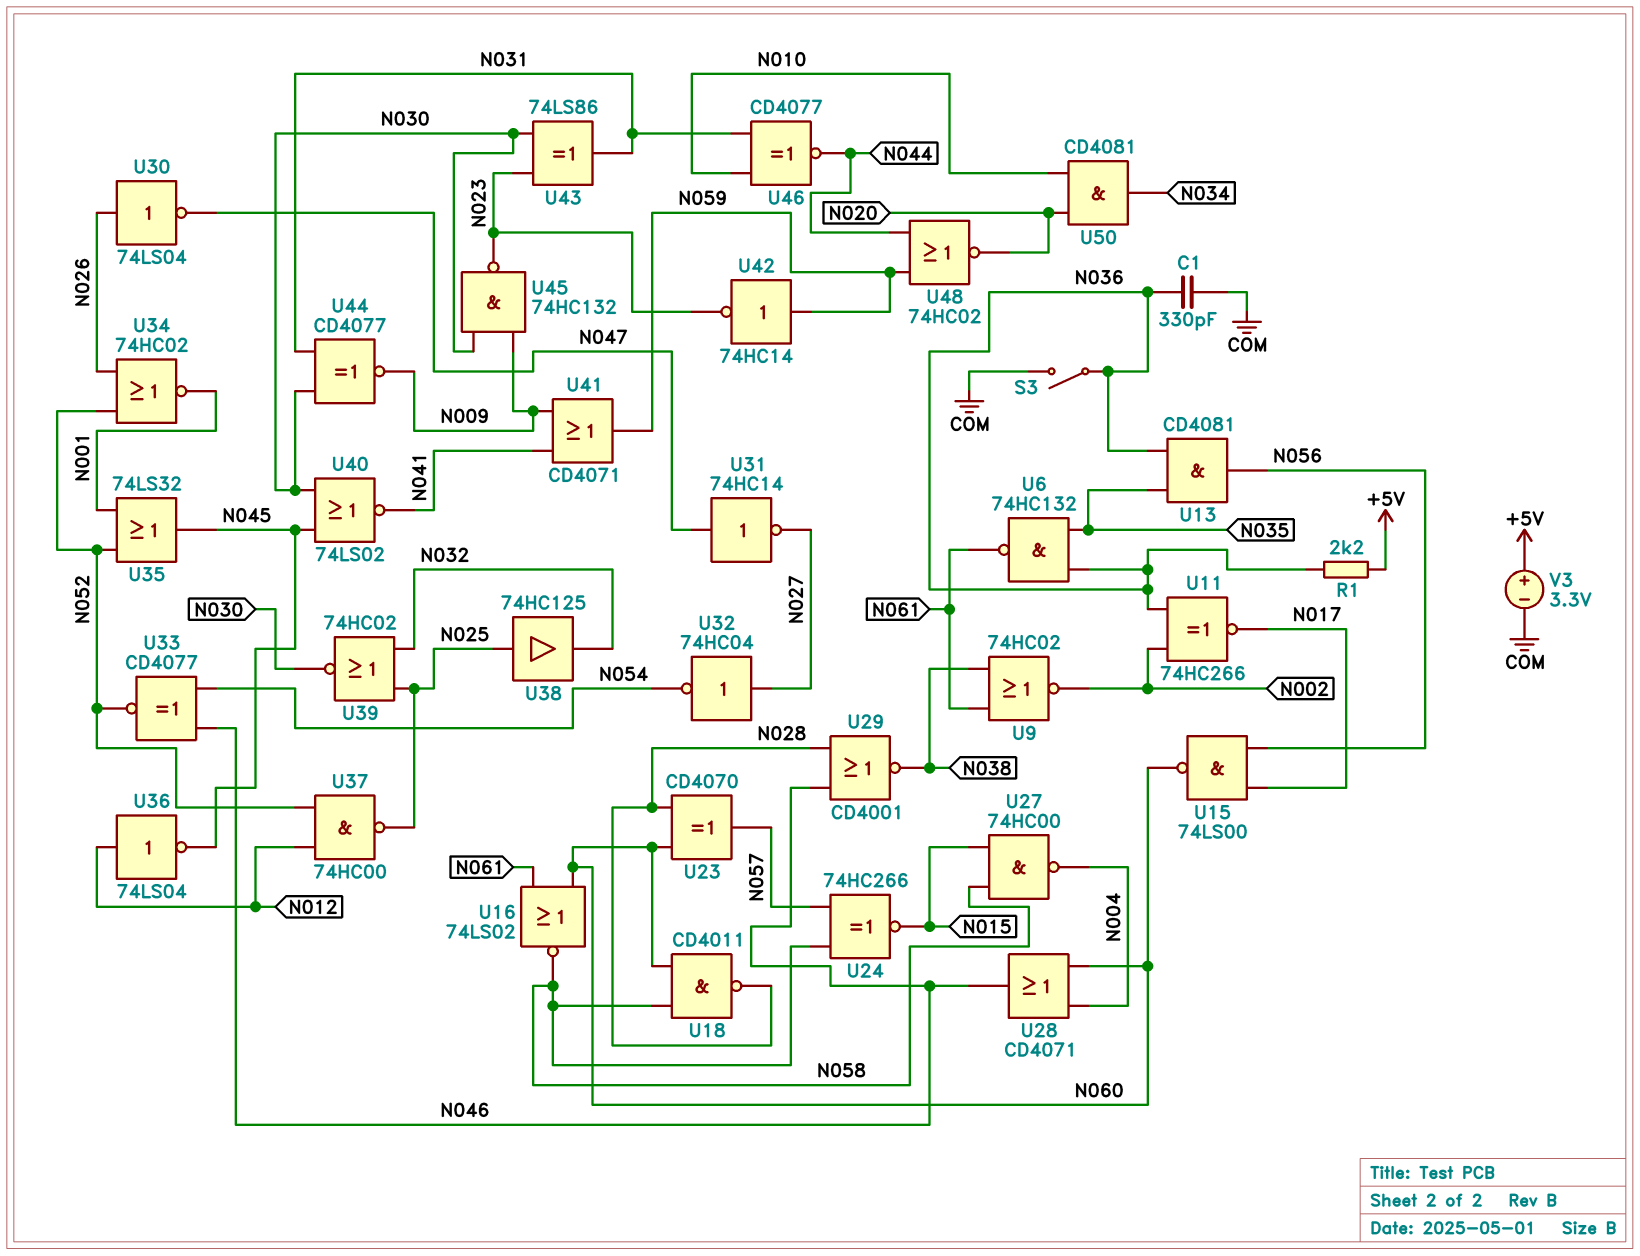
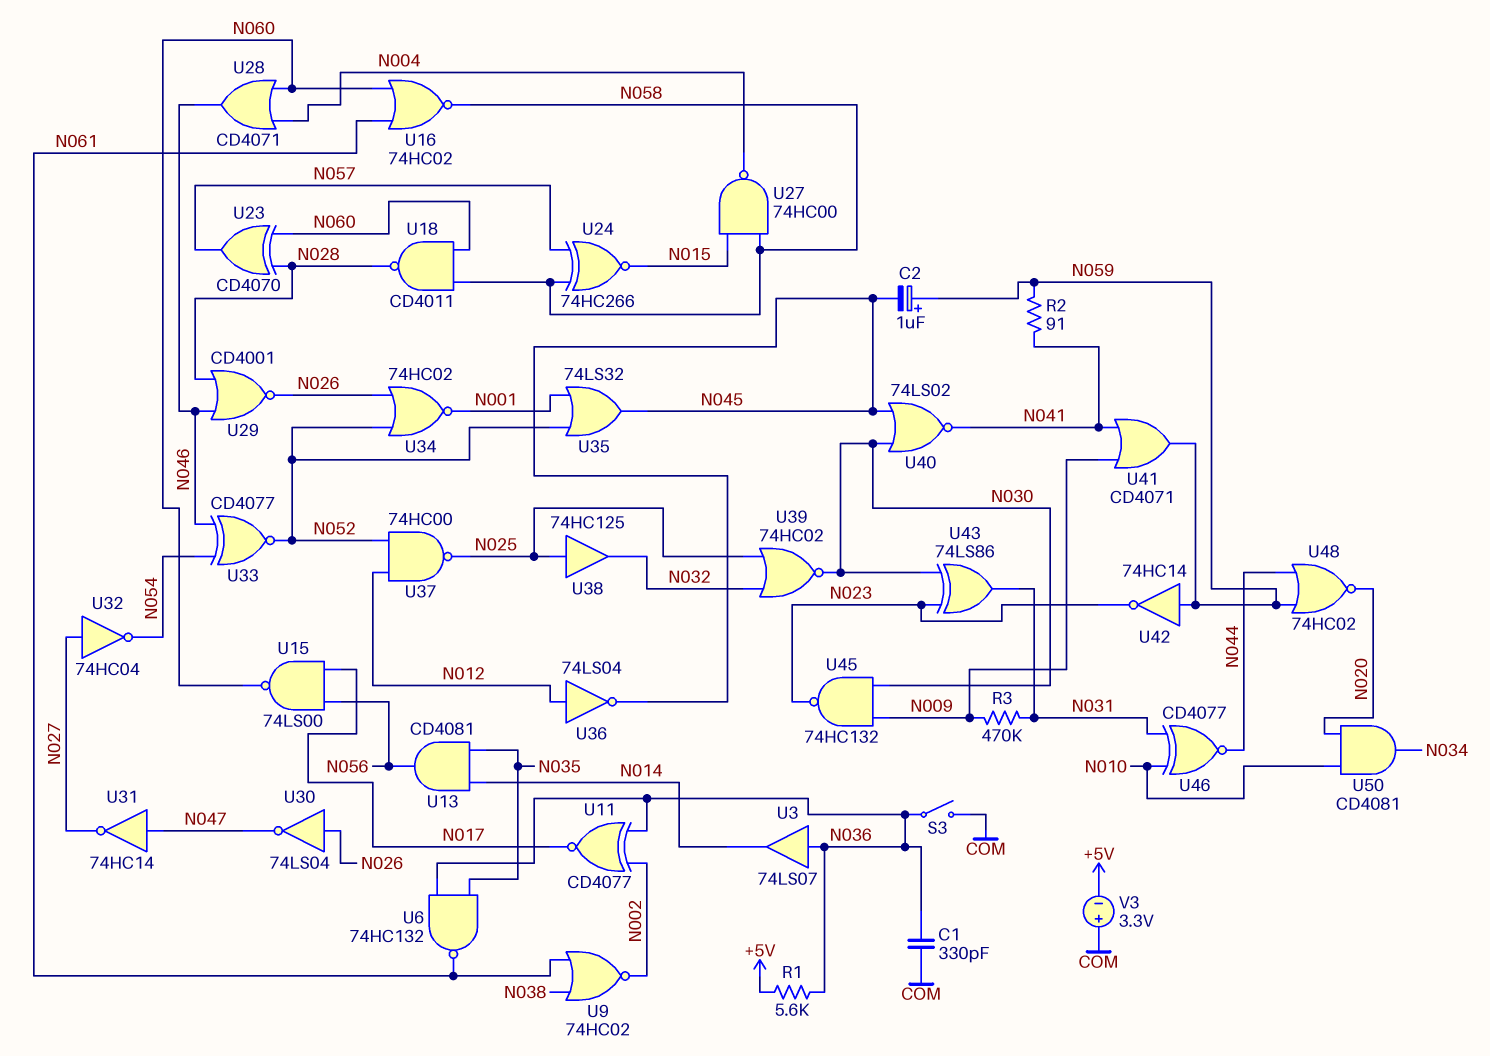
C2: none -> 1uF (plus N059, minus N045)
R1: 2.2k (+5V, N036) -> 5.6k (+5V, N036)
R2: none -> 91 (N041, N059)
R3: none -> 470k (N009, N031)
U3: none -> buffer 74LS07 (in N036, out N014)
U11: XNOR 74HC266 (in N002, in N036, out N017) -> XNOR CD4077 (in N002, in N036, out N017)
U13: AND CD4081 (in N035, in N036, out N056) -> AND CD4081 (in N014, in N035, out N056)
U16: NOR 74LS02 (in N060, in N061, out N058) -> NOR 74HC02 (in N060, in N061, out N058)
U29: NOR CD4001 (in N028, in N046, out N038) -> NOR CD4001 (in N028, in N046, out N026)
U44: XNOR CD4077 (in N030, in N031, out N009) -> none
V3: 3.3V (plus +5V, minus COM) -> 3.3V (plus COM, minus +5V)

